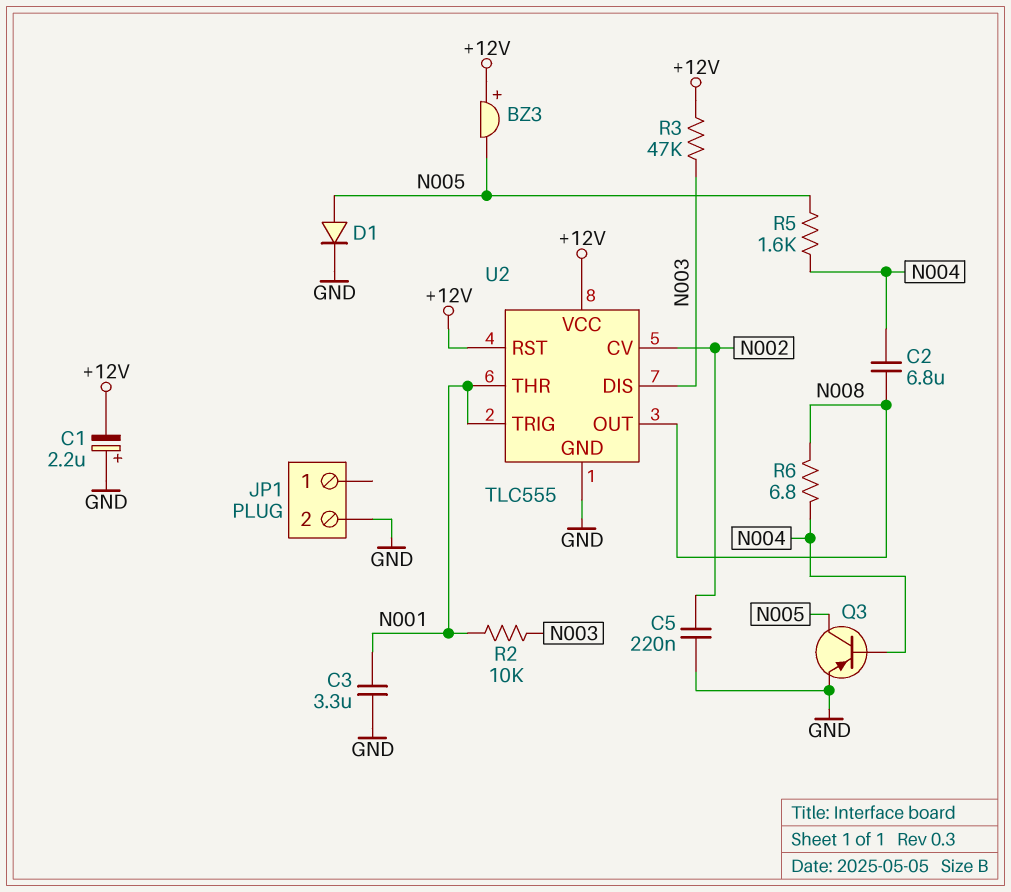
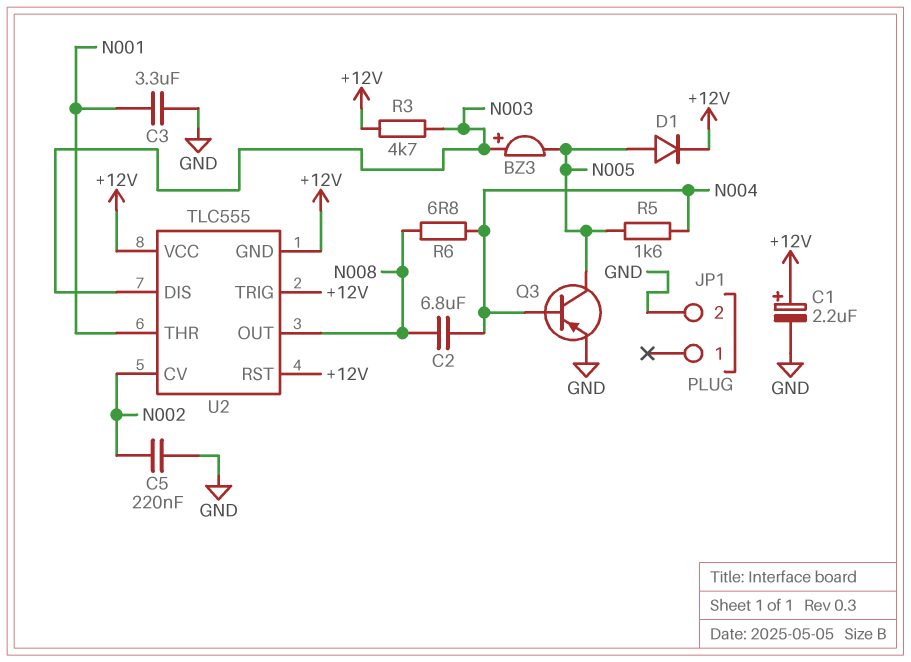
BZ3: buzzer (plus +12V, minus N005) -> buzzer (plus N003, minus N005)
C1: 2.2uF (plus GND, minus +12V) -> 2.2uF (plus +12V, minus GND)
D1: diode (A N005, K GND) -> diode (A N005, K +12V)
R2: 10k (N001, N003) -> none
R3: 47k (+12V, N003) -> 4.7k (+12V, N003)
U2 pin GND: GND -> +12V
U2 pin TRIG: N001 -> +12V

